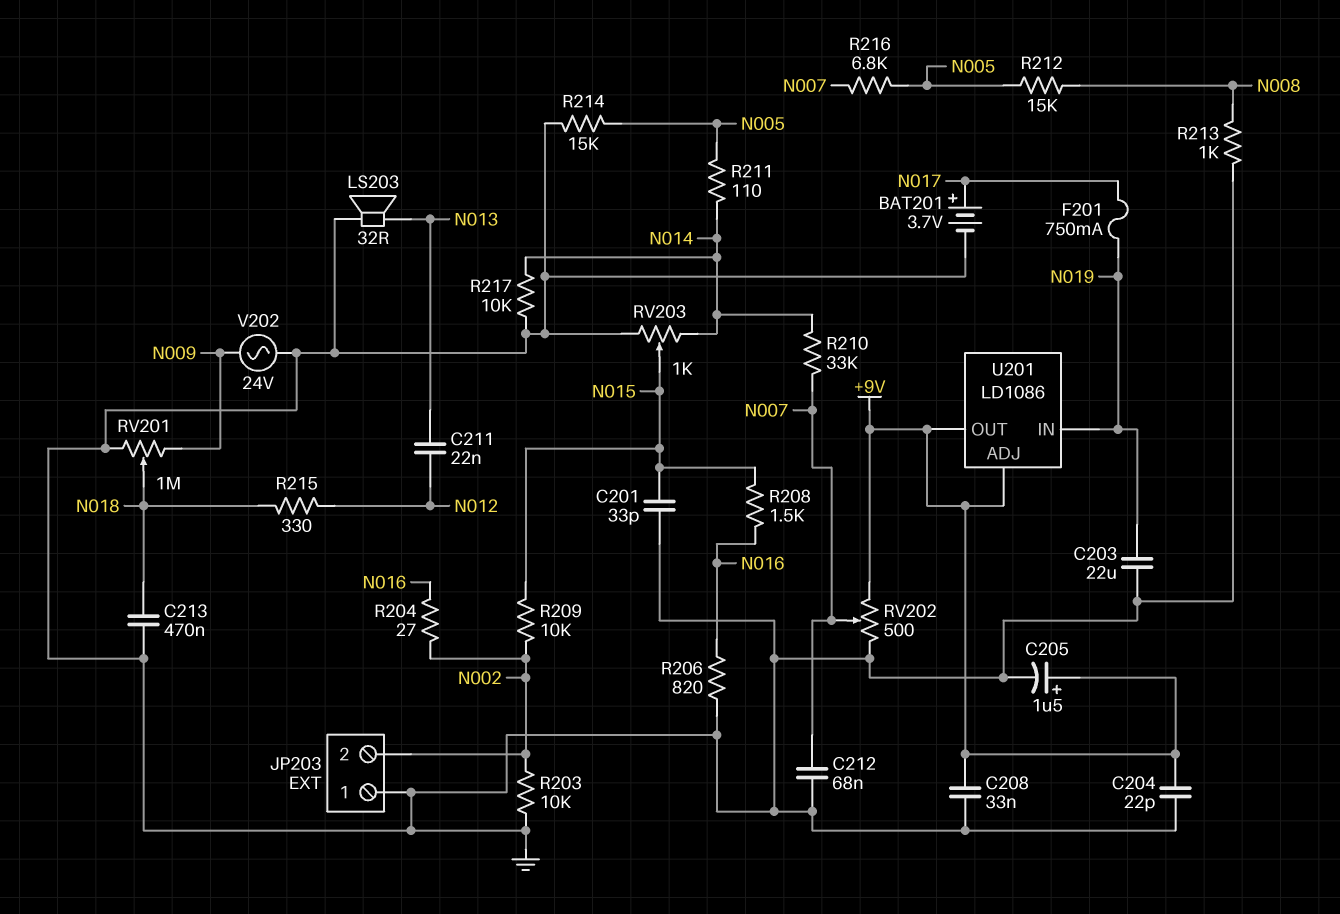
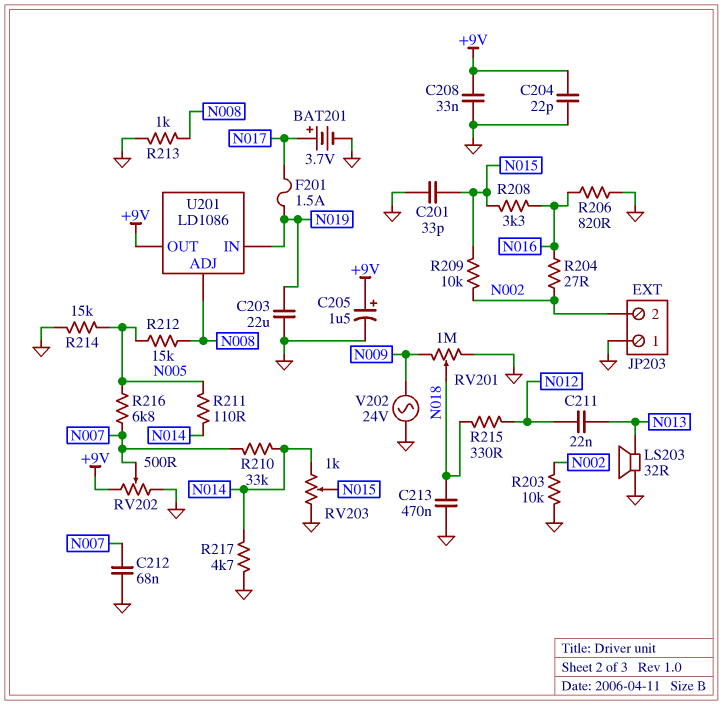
F201: 750mA (N017, N019) -> 1.5A (N017, N019)
R208: 1.5k (N015, N016) -> 3.3k (N015, N016)
R217: 10k (GND, N014) -> 4.7k (GND, N014)
U201 pin ADJ: +9V -> N008

